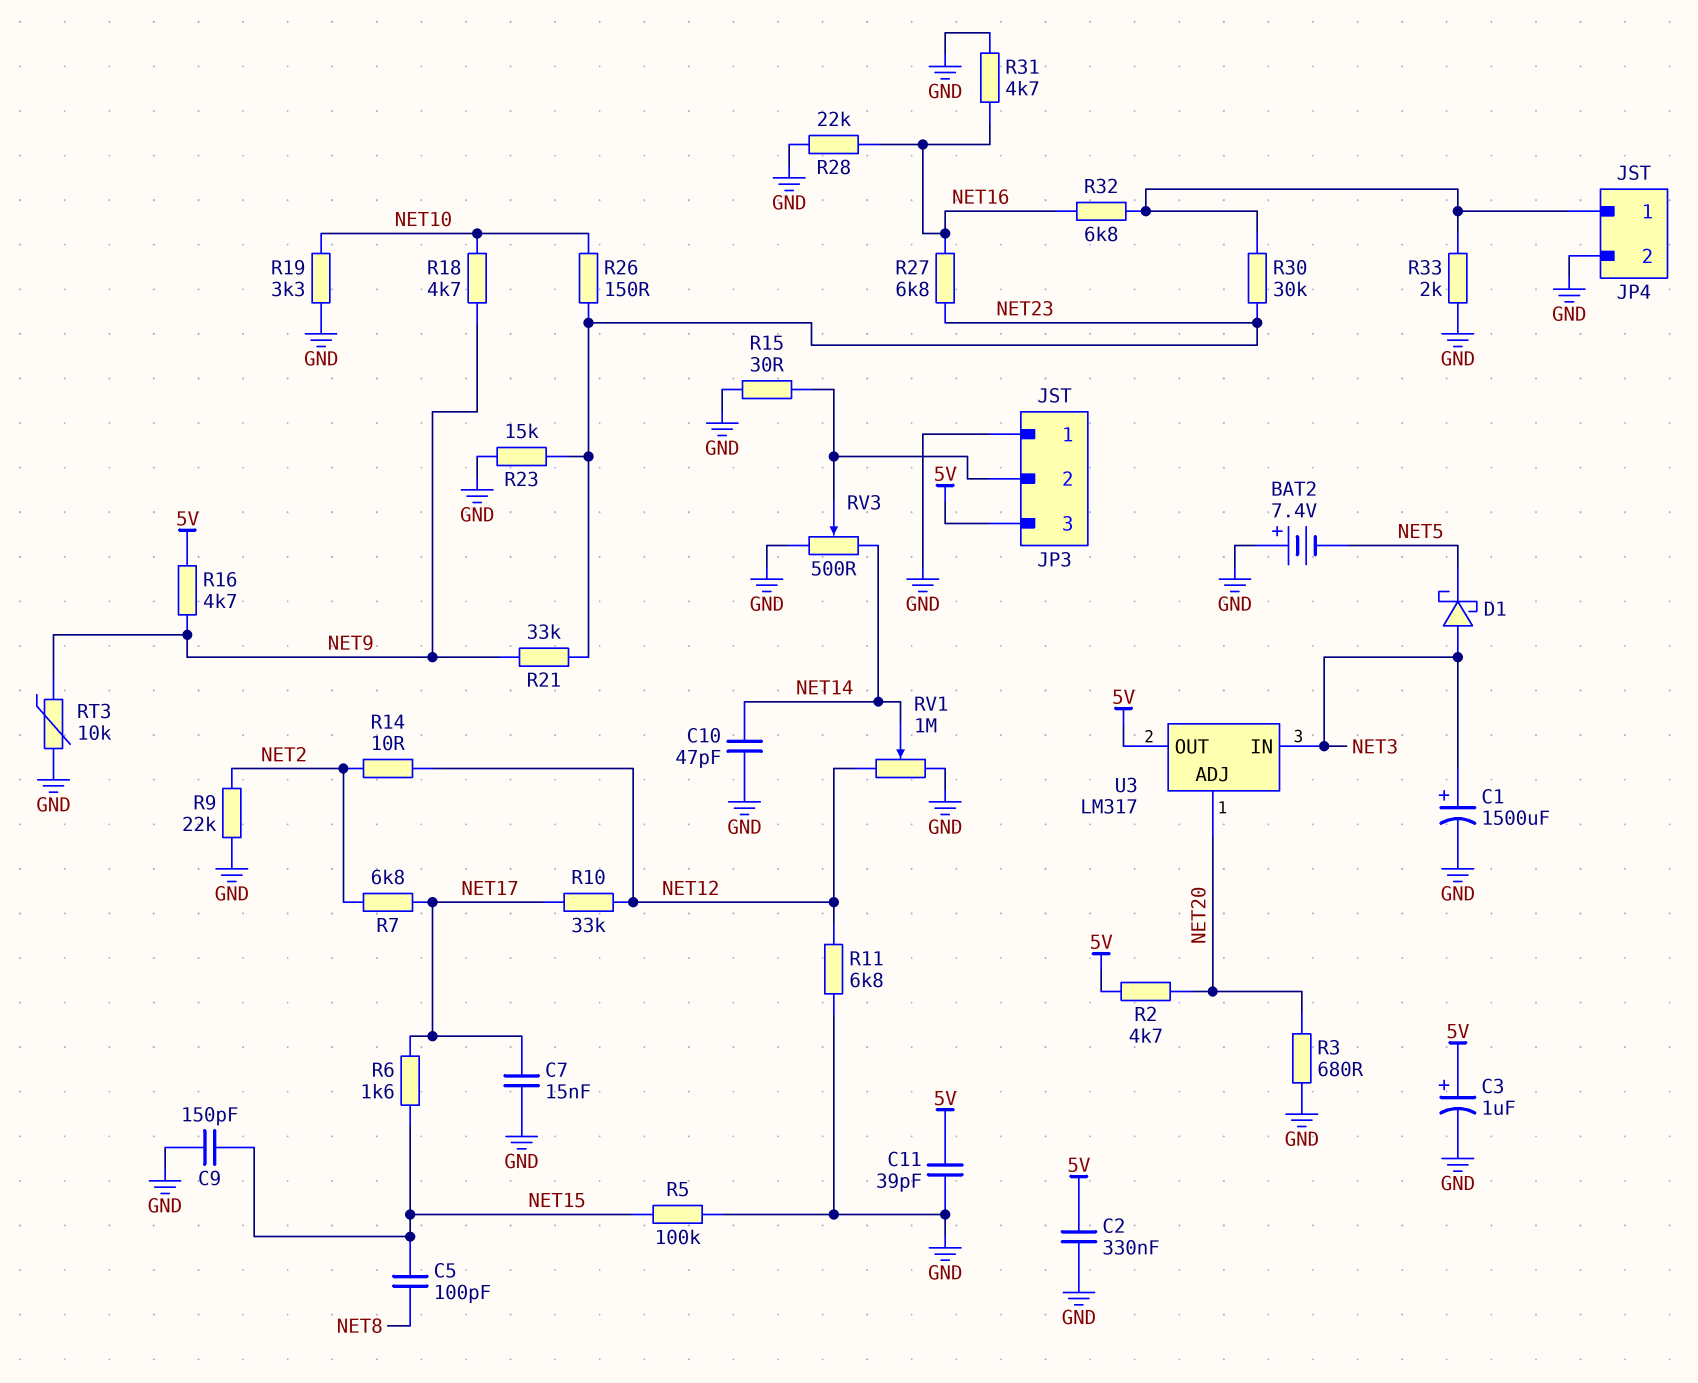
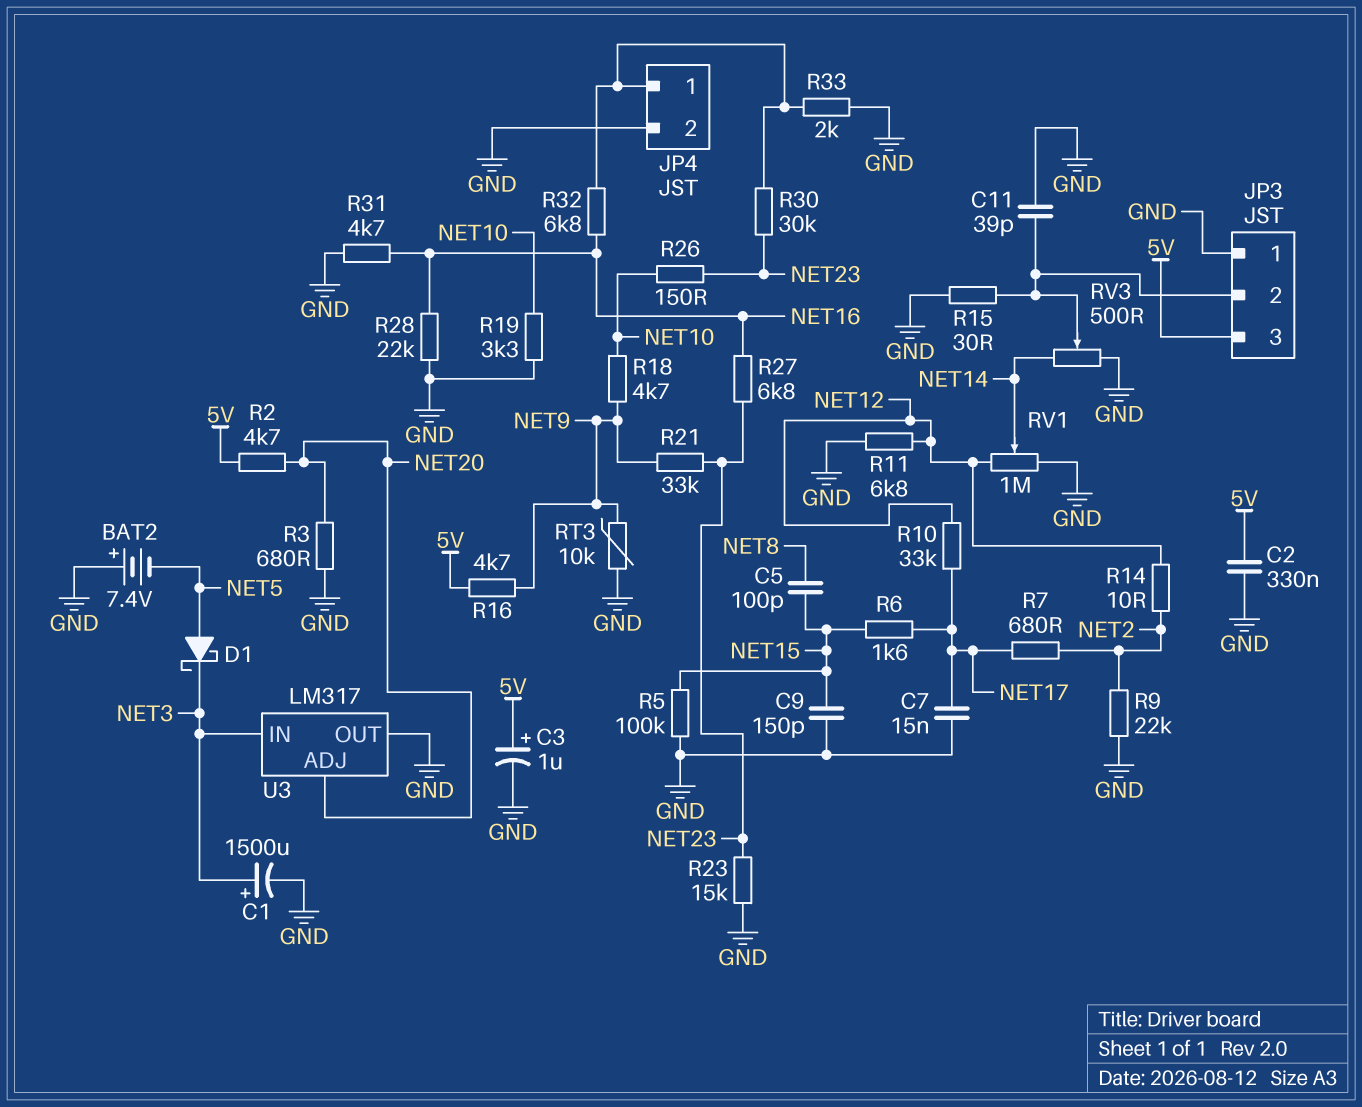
C10: 47pF (GND, NET14) -> none
C11: 39pF (5V, GND) -> 39pF (GND, JP3/2)
D1: schottky (A NET3, K NET5) -> schottky (A NET5, K NET3)
R7: 6.8k (NET2, NET17) -> 680 (NET2, NET17)
U3 pin OUT: 5V -> GND

